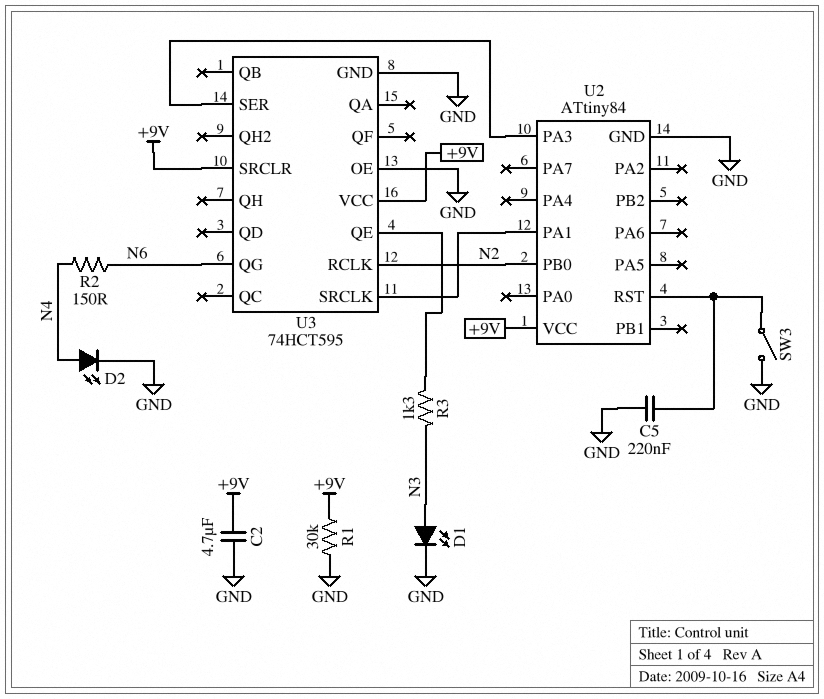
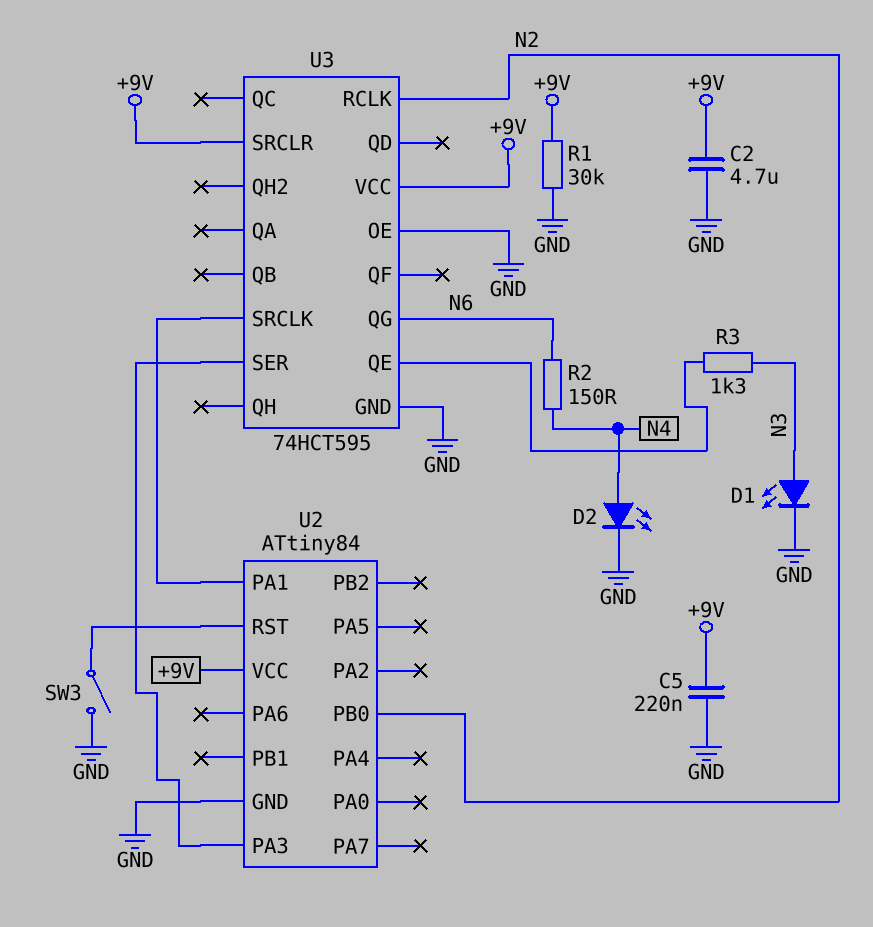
C5: 220nF (GND, U2/RST) -> 220nF (+9V, GND)

